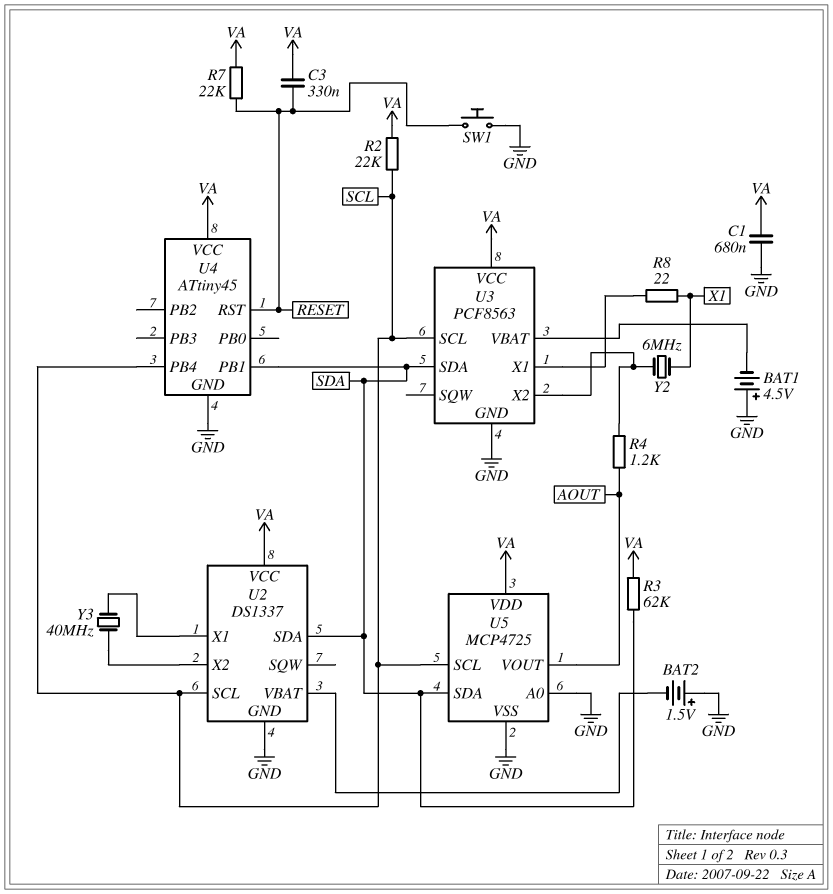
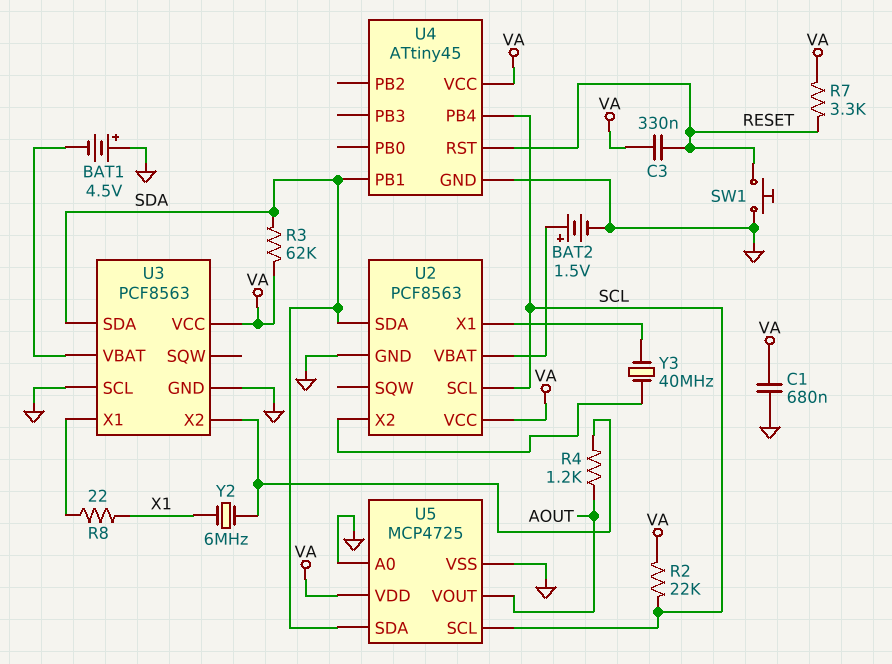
BAT2: 1.5V (plus GND, minus U2/VBAT) -> 1.5V (plus U2/VBAT, minus GND)
R7: 22k (RESET, VA) -> 3.3k (RESET, VA)
U2: DS1337 -> PCF8563
U3 pin SCL: SCL -> GND

